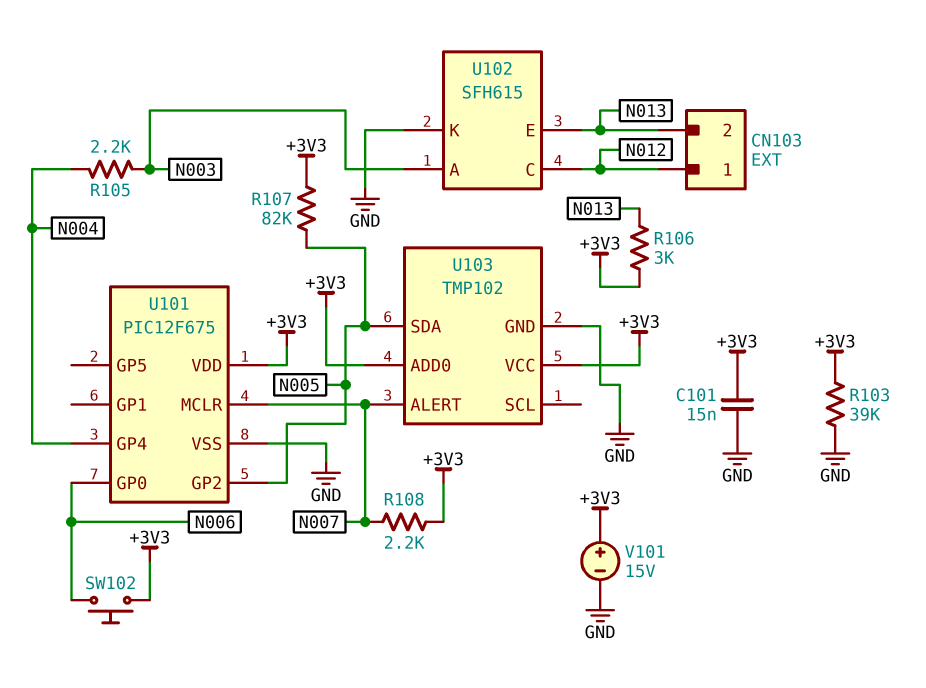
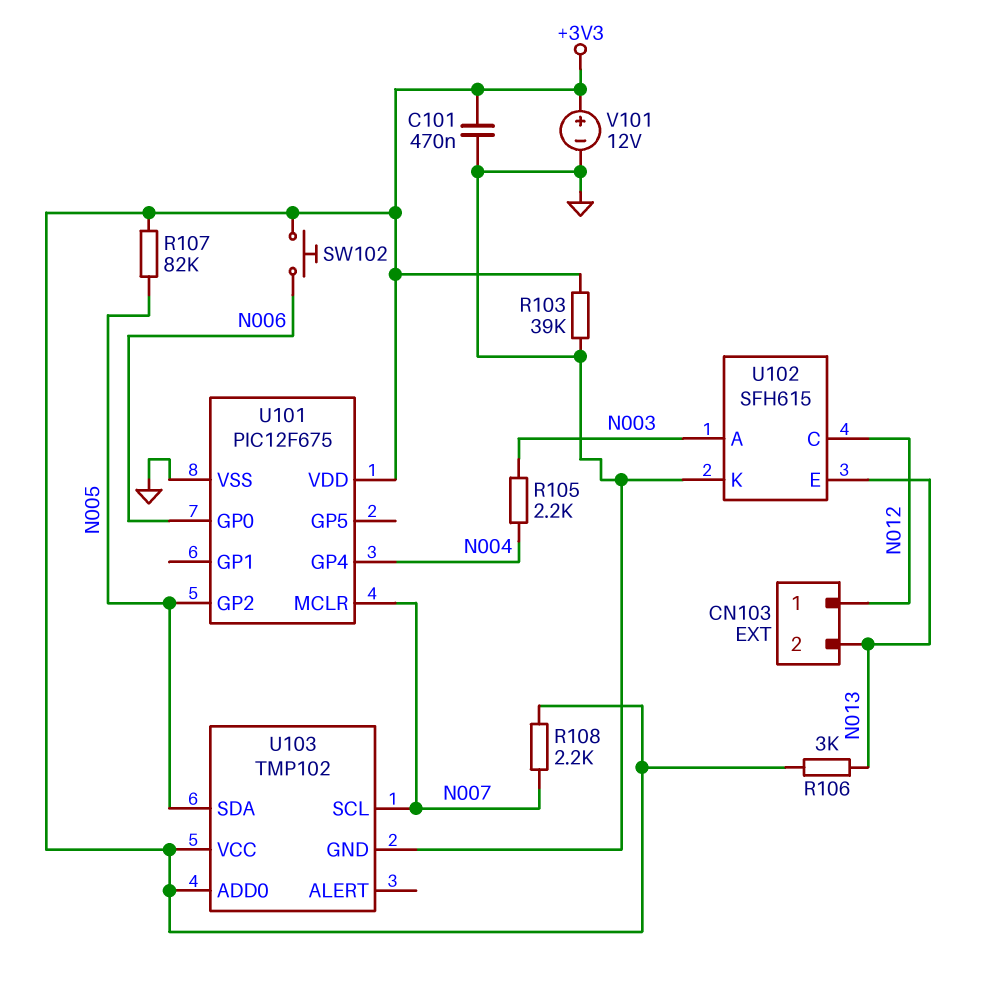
C101: 15nF (+3V3, GND) -> 470nF (+3V3, GND)
U103 pin ALERT: N007 -> none
U103 pin SCL: none -> N007
V101: 15V (plus +3V3, minus GND) -> 12V (plus +3V3, minus GND)

